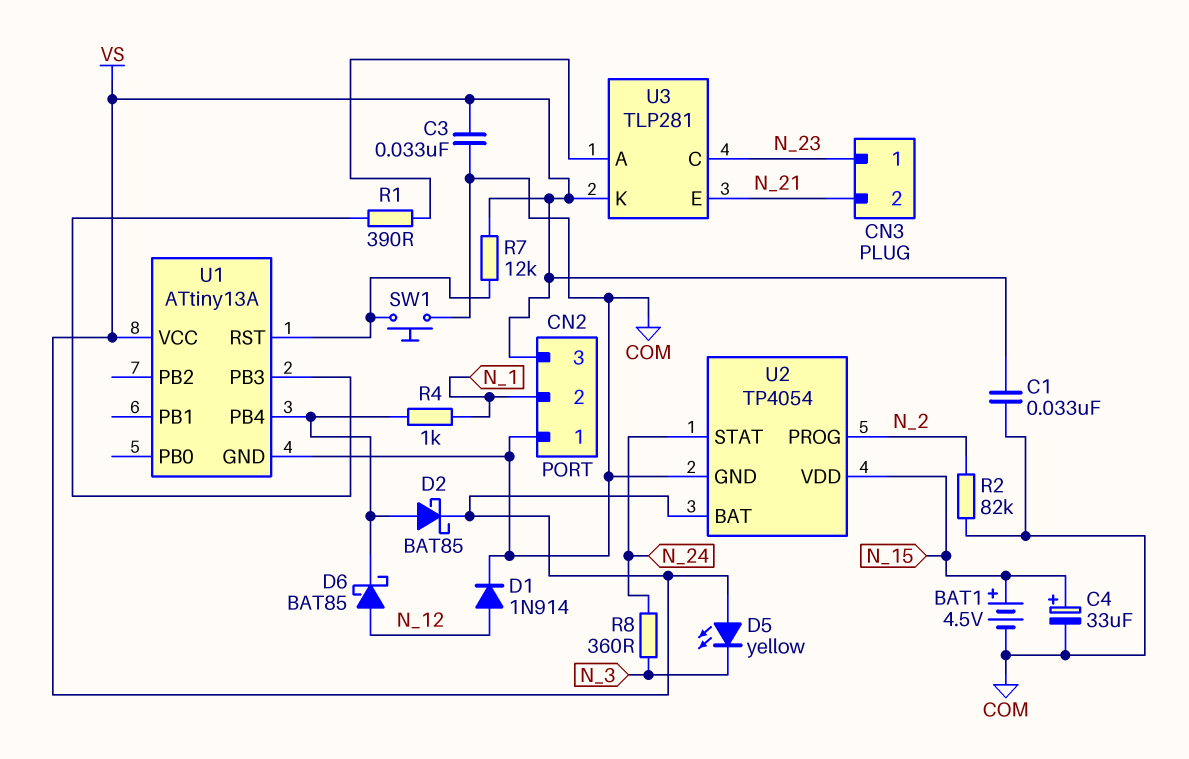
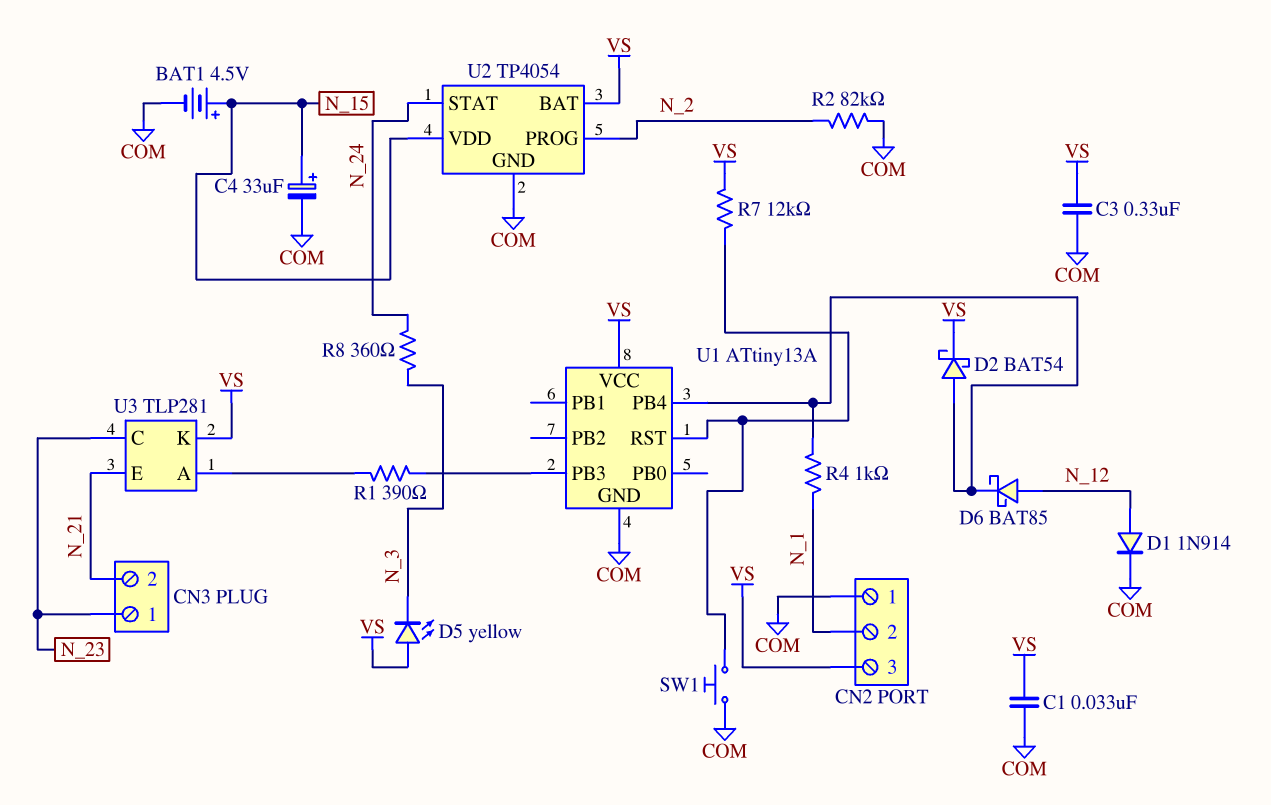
C3: 33nF (COM, VS) -> 330nF (COM, VS)
D2: schottky BAT85 (A U1/PB4, K VS) -> schottky BAT54 (A U1/PB4, K VS)

